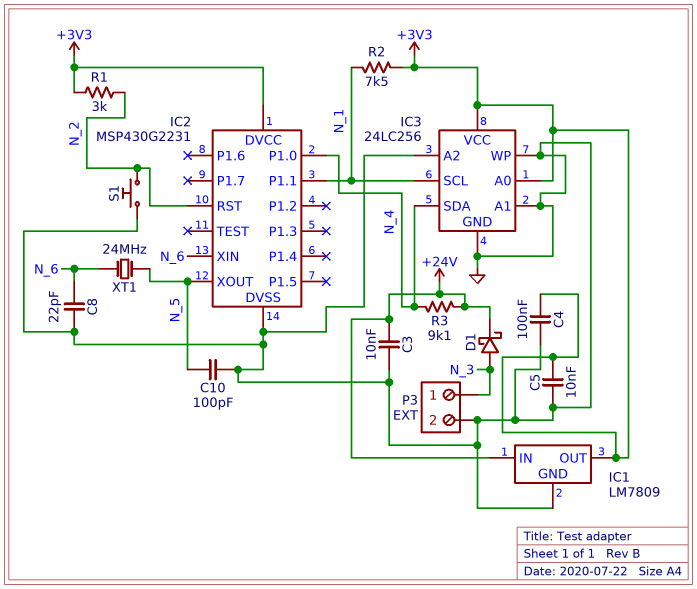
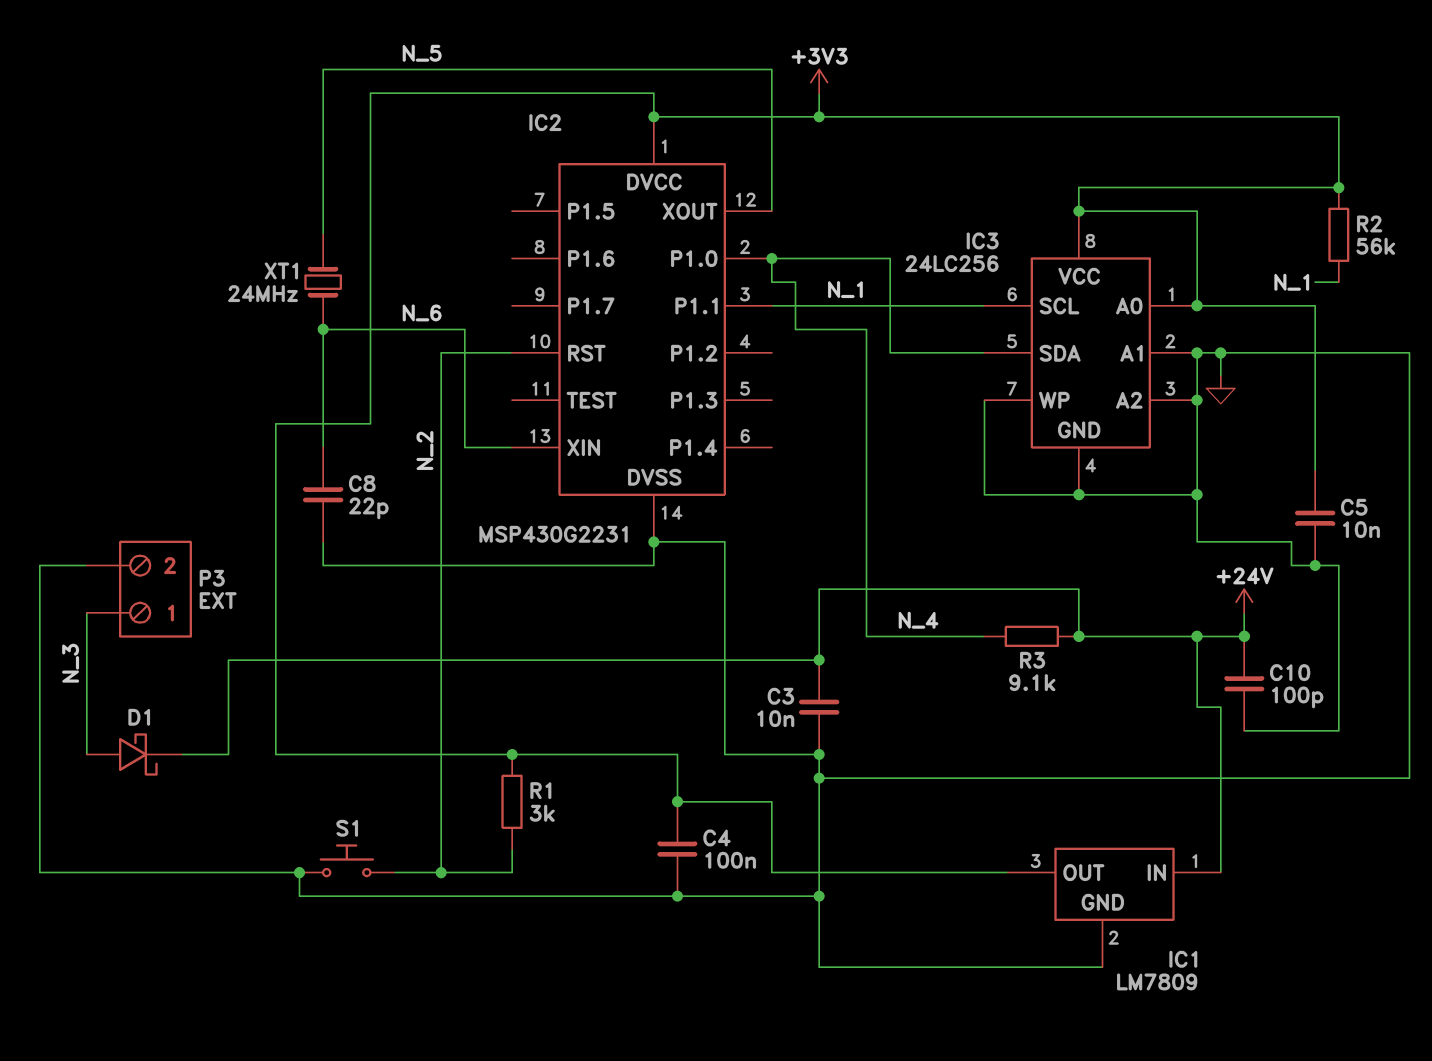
C10: 100pF (GND, N_5) -> 100pF (+24V, GND)
R2: 7.5k (+3V3, N_1) -> 56k (+3V3, N_1)

